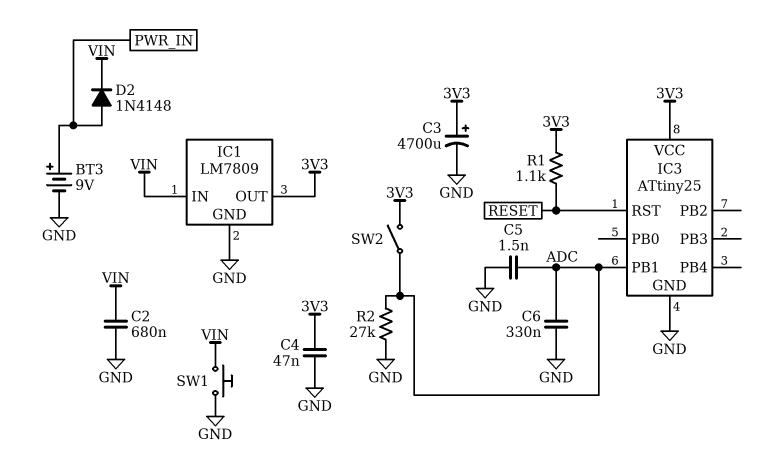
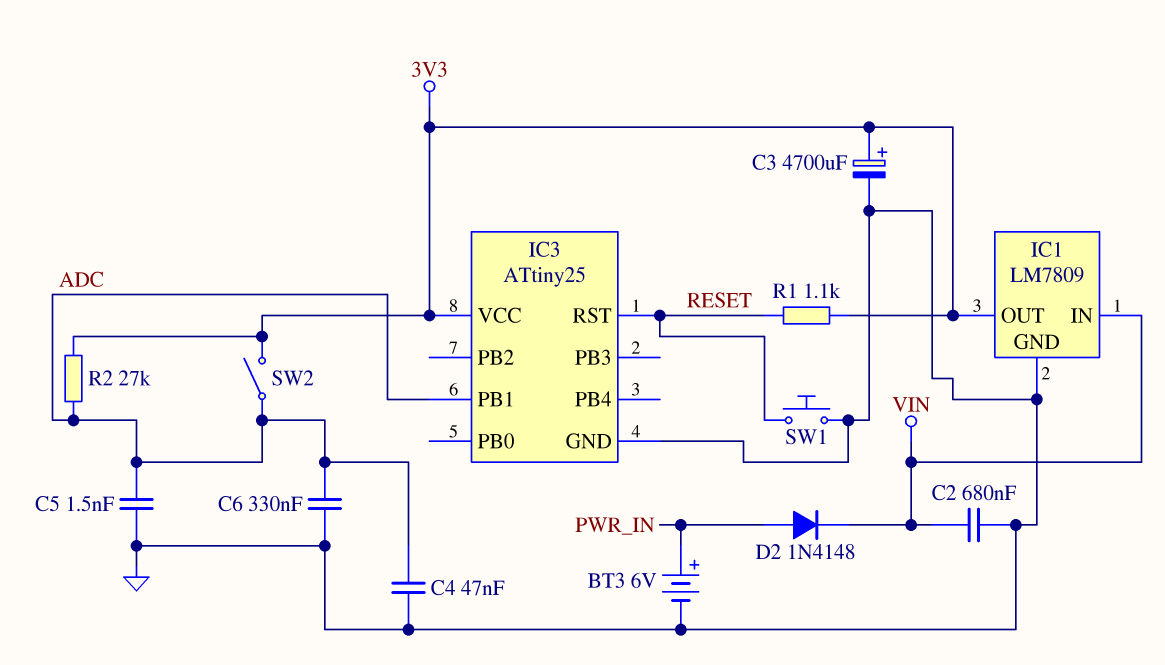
BT3: 9V (plus PWR_IN, minus GND) -> 6V (plus PWR_IN, minus GND)
C4: 47nF (3V3, GND) -> 47nF (ADC, GND)
R2: 27k (ADC, GND) -> 27k (3V3, ADC)
SW1: button (GND, VIN) -> button (GND, RESET)

